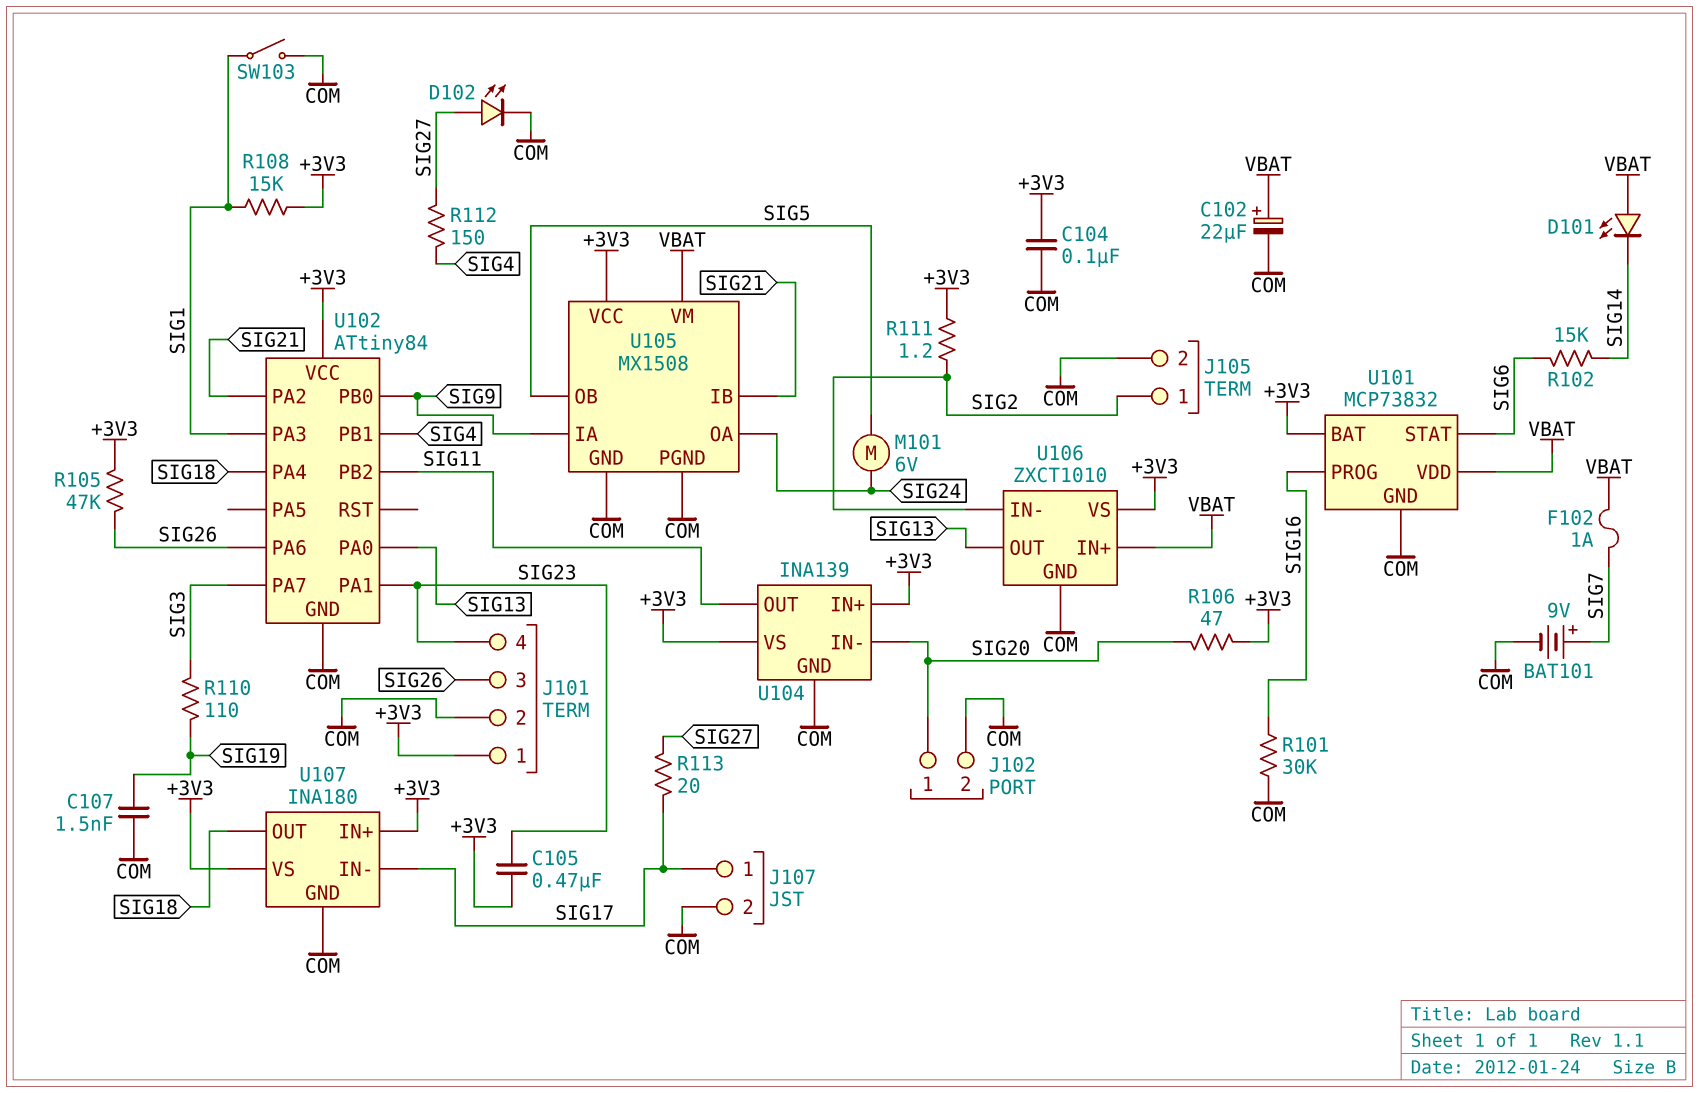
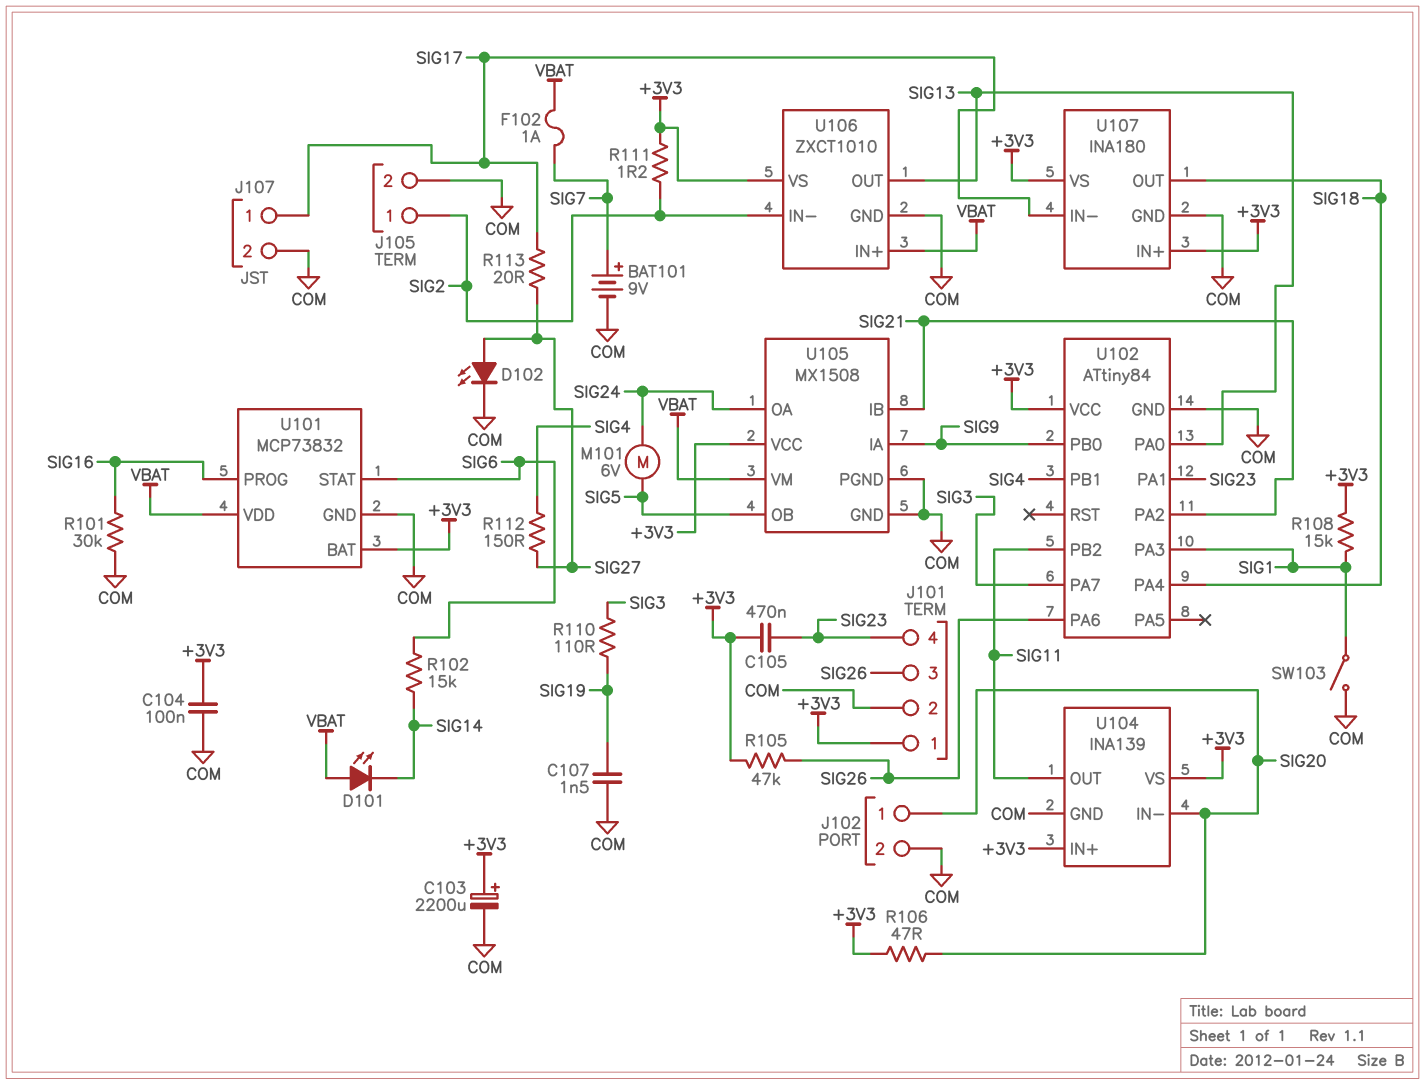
C102: 22uF (plus VBAT, minus COM) -> none
C103: none -> 2200uF (plus +3V3, minus COM)

